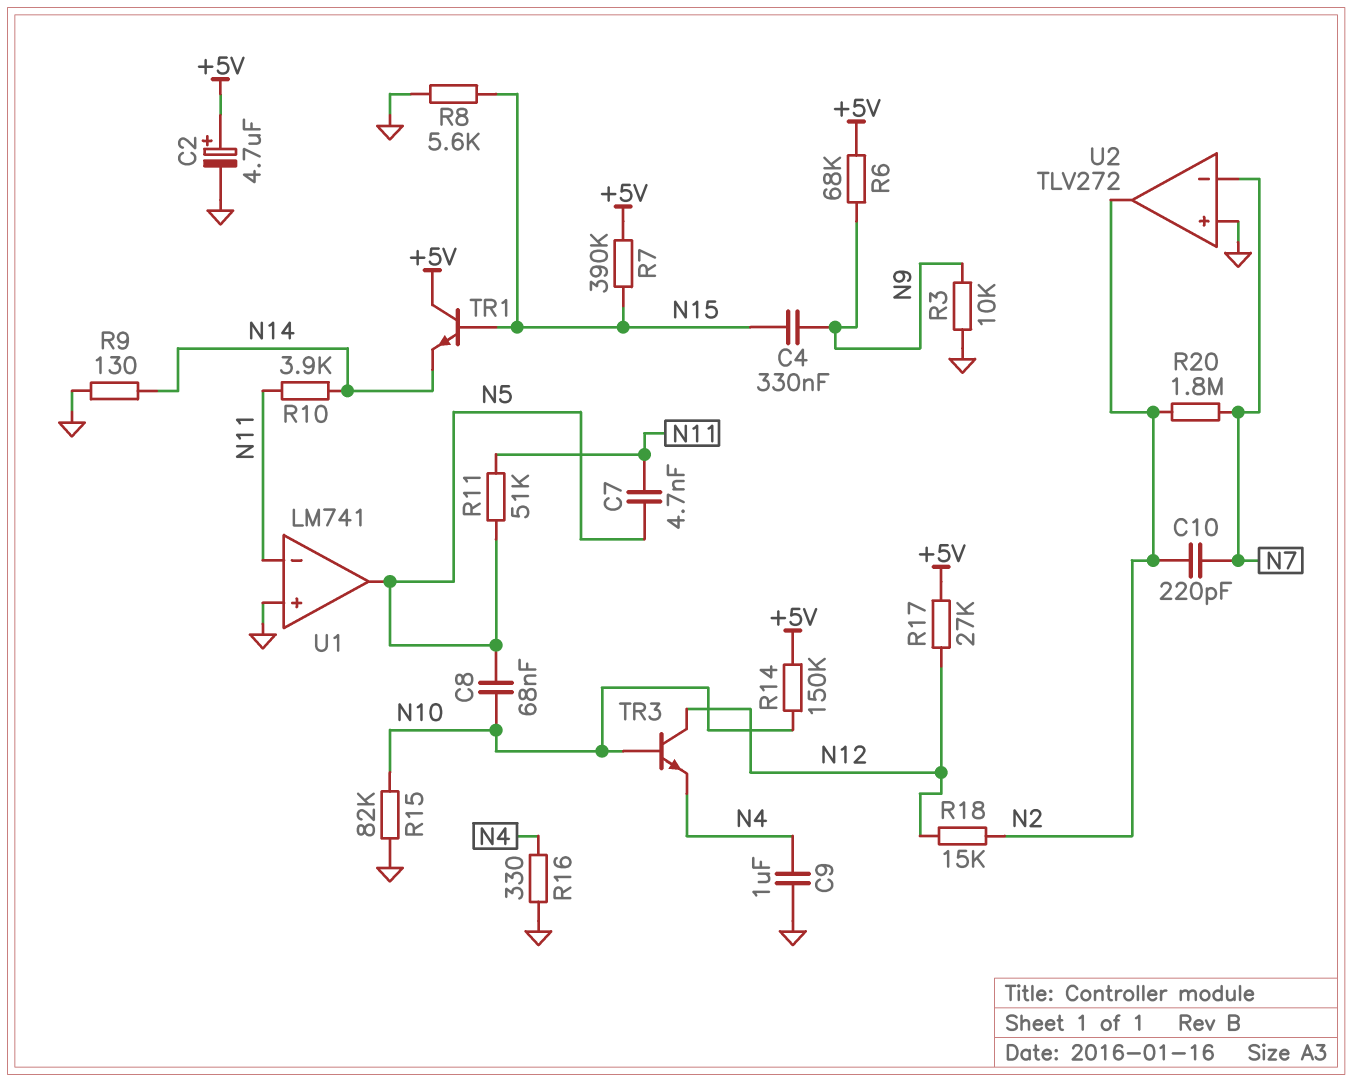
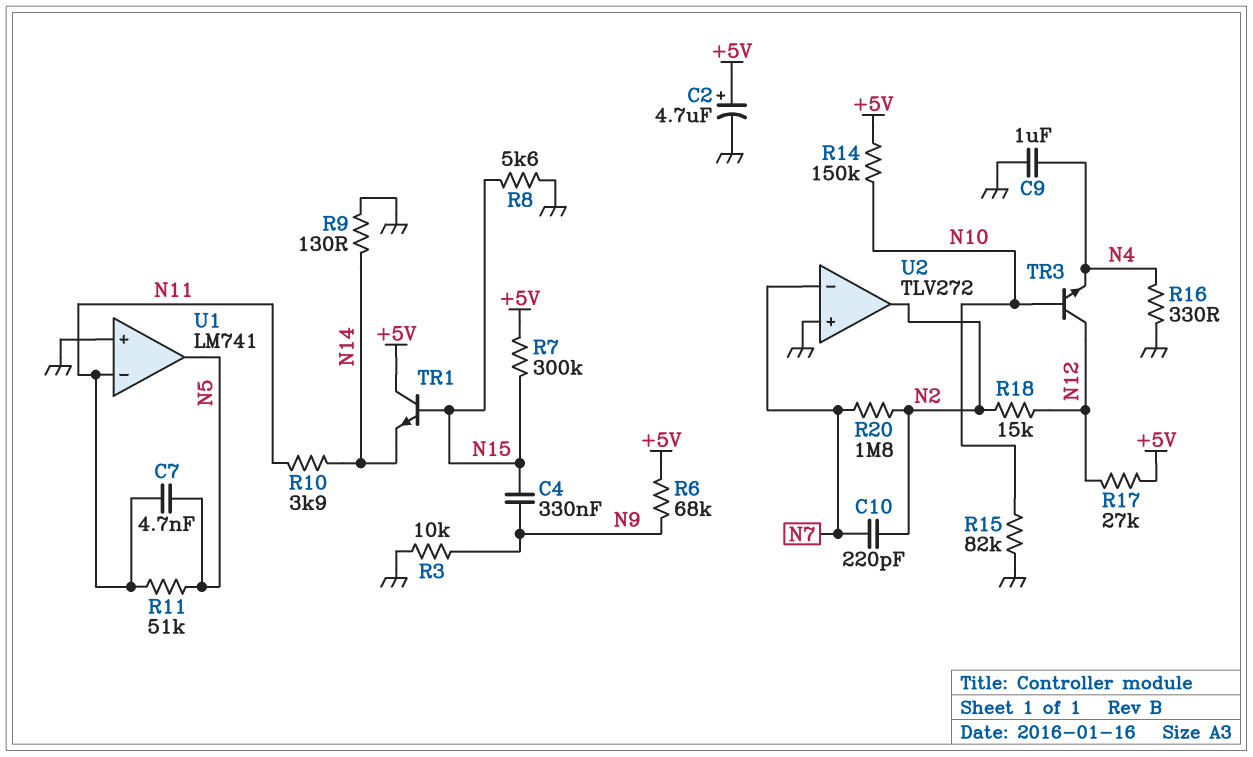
C8: 68nF (N5, N10) -> none
R7: 390k (+5V, N15) -> 300k (+5V, N15)

